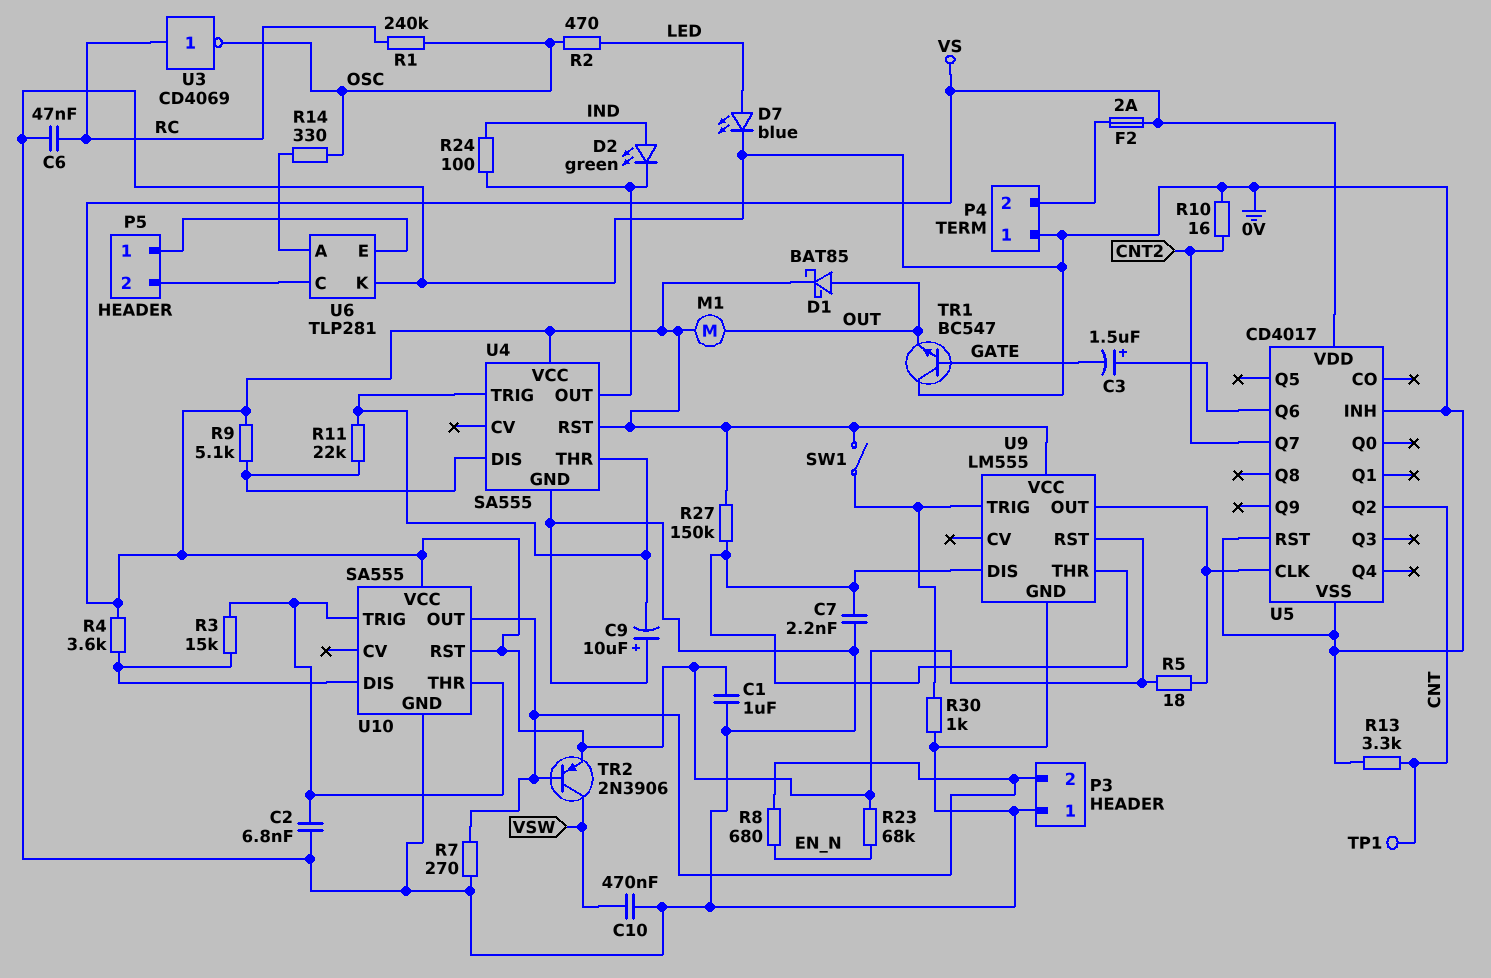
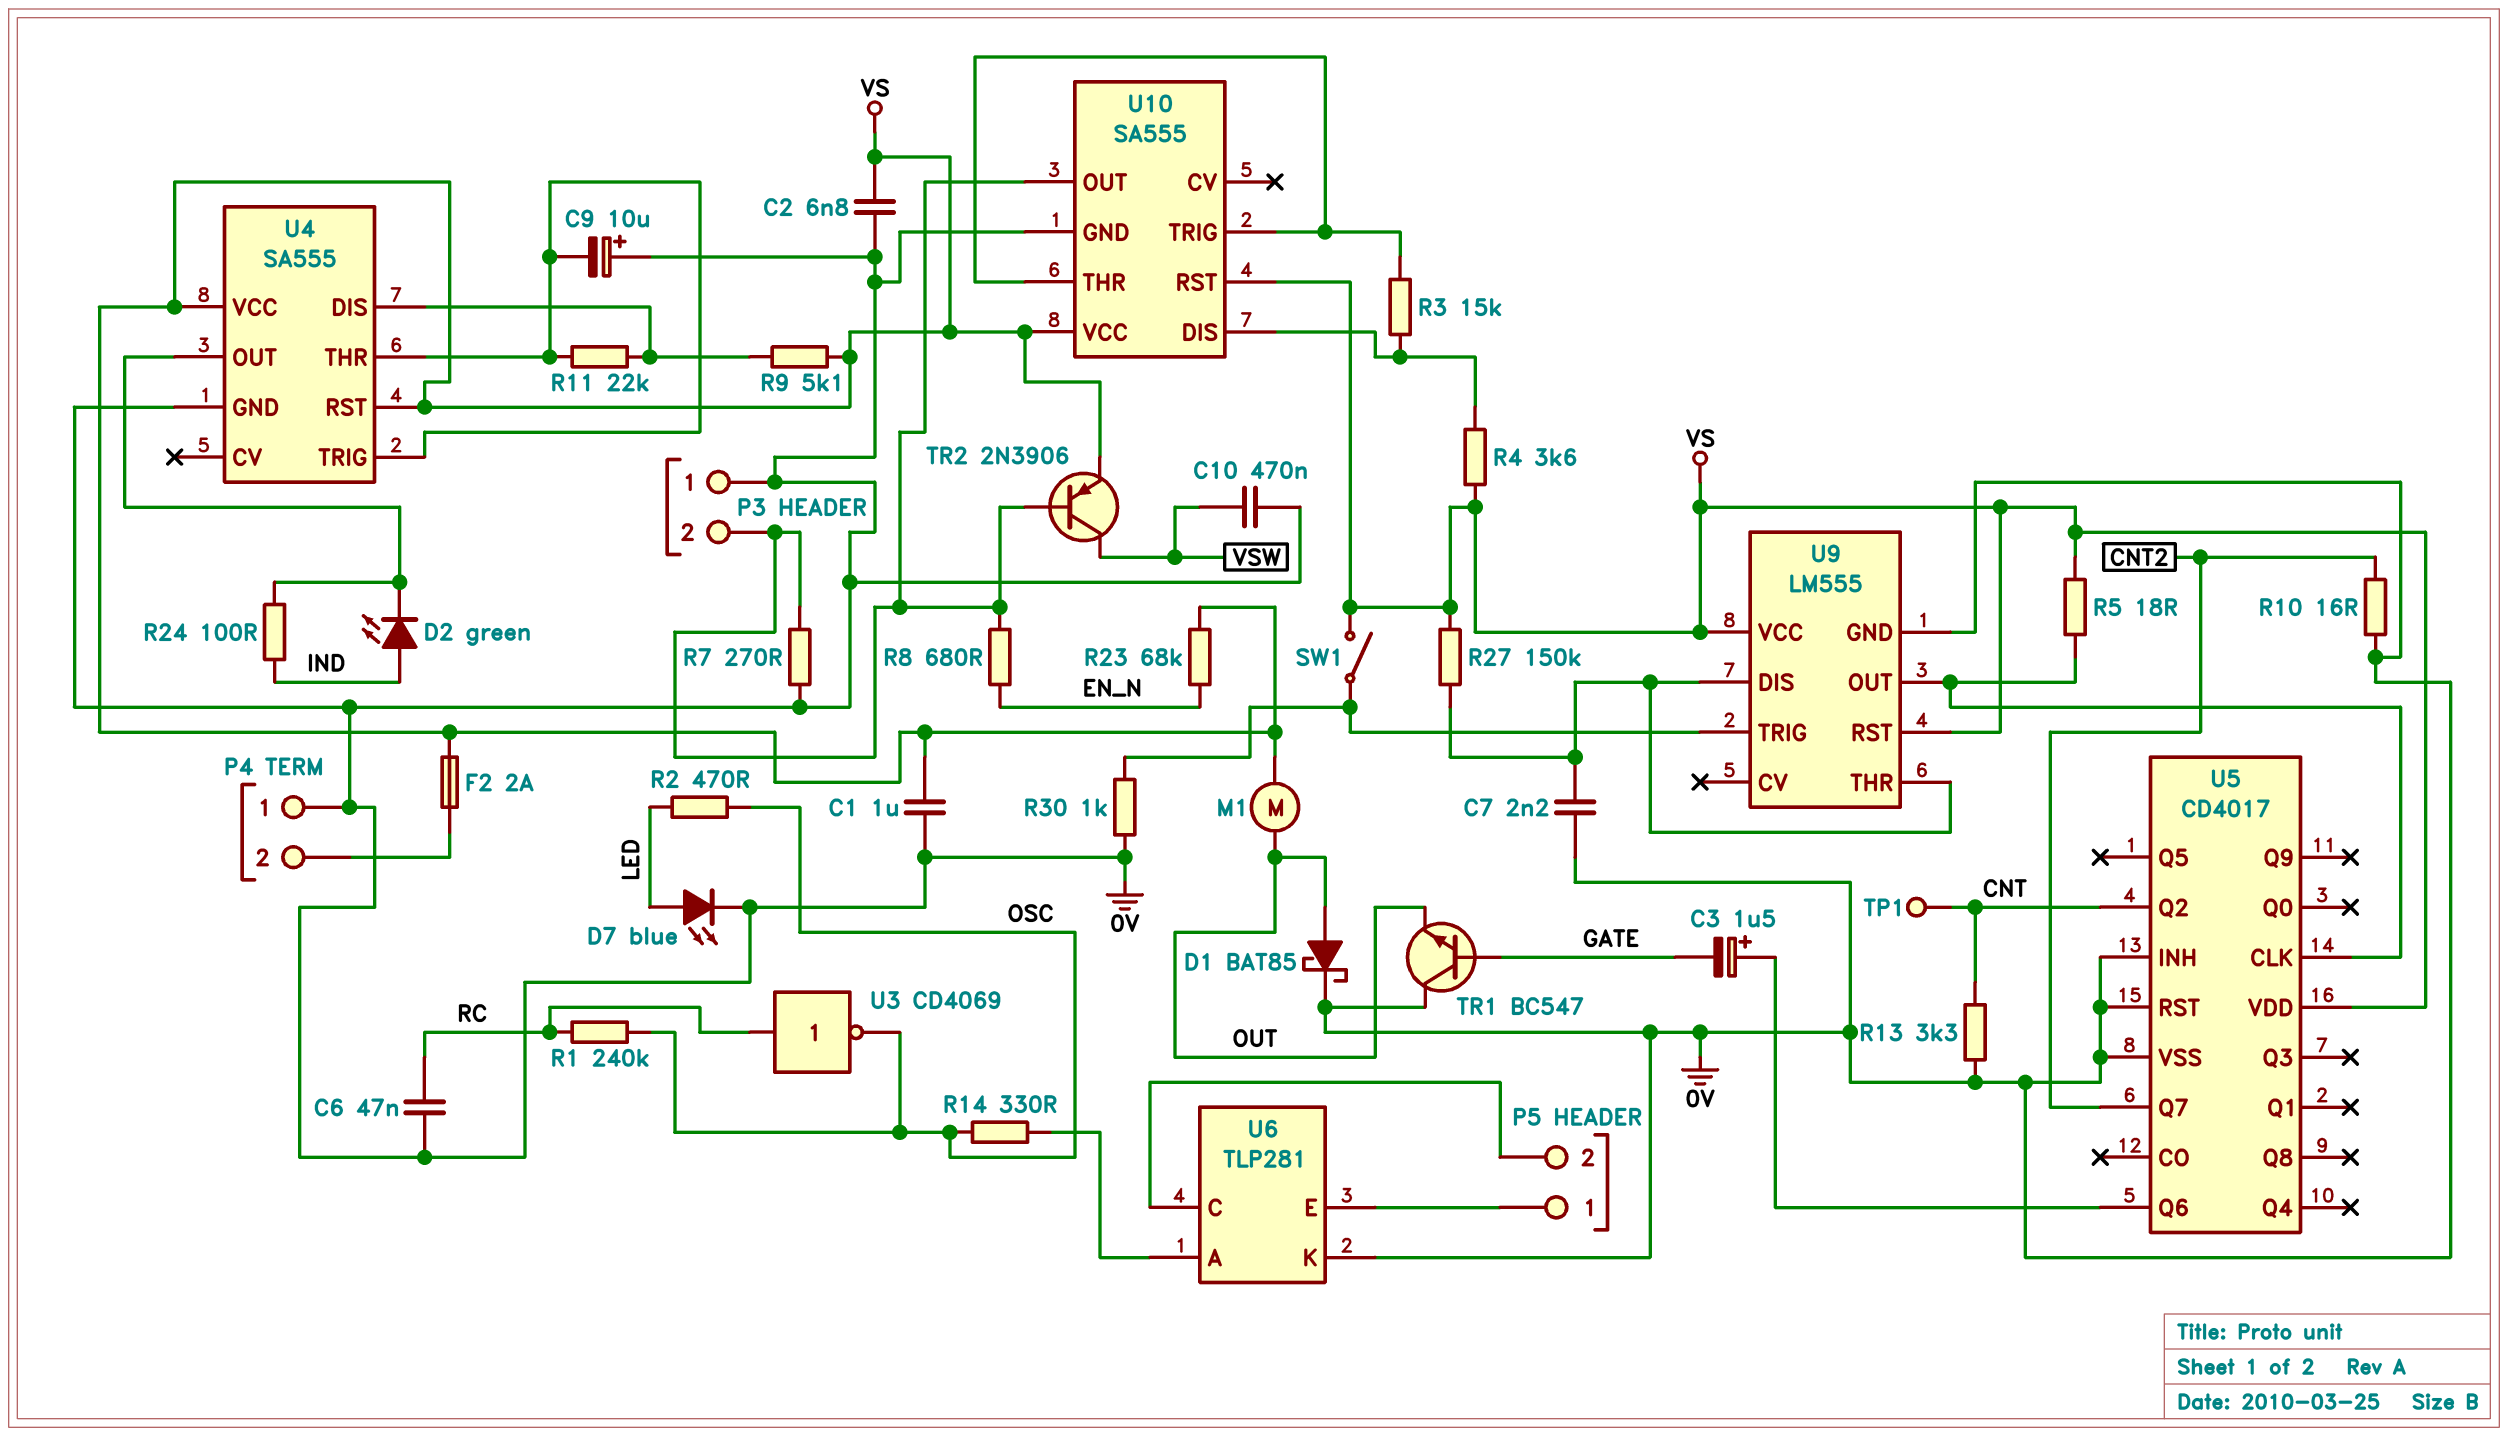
C2: 6.8nF (0V, U10/THR) -> 6.8nF (0V, VS)
D1: schottky BAT85 (A OUT, K VS) -> schottky BAT85 (A OUT, K 0V)

